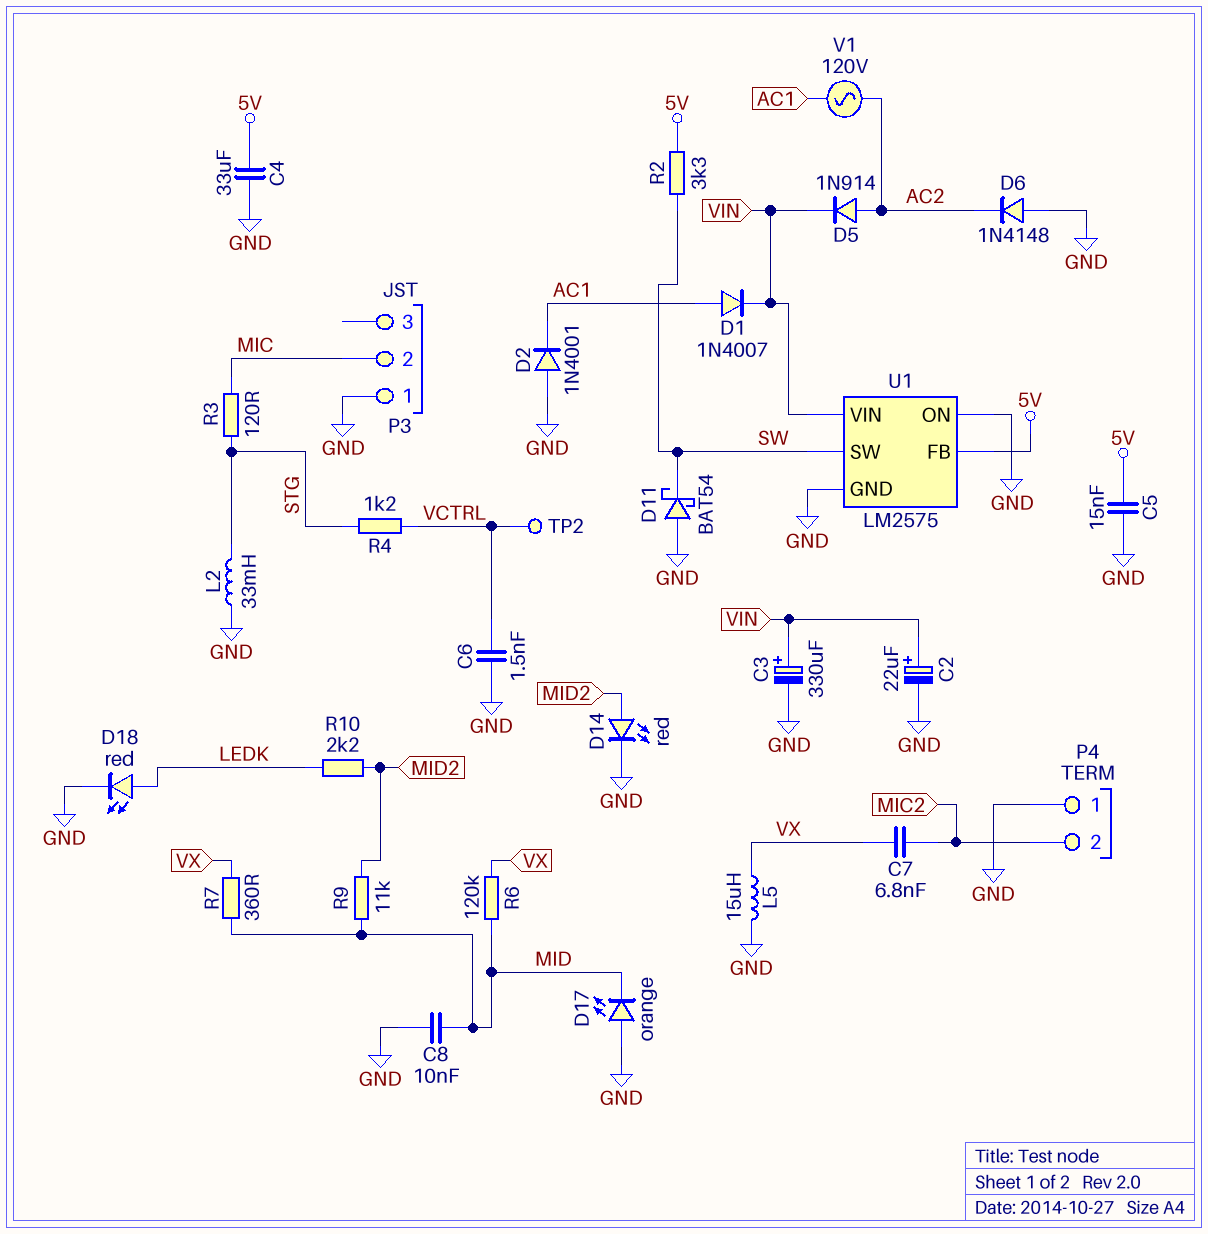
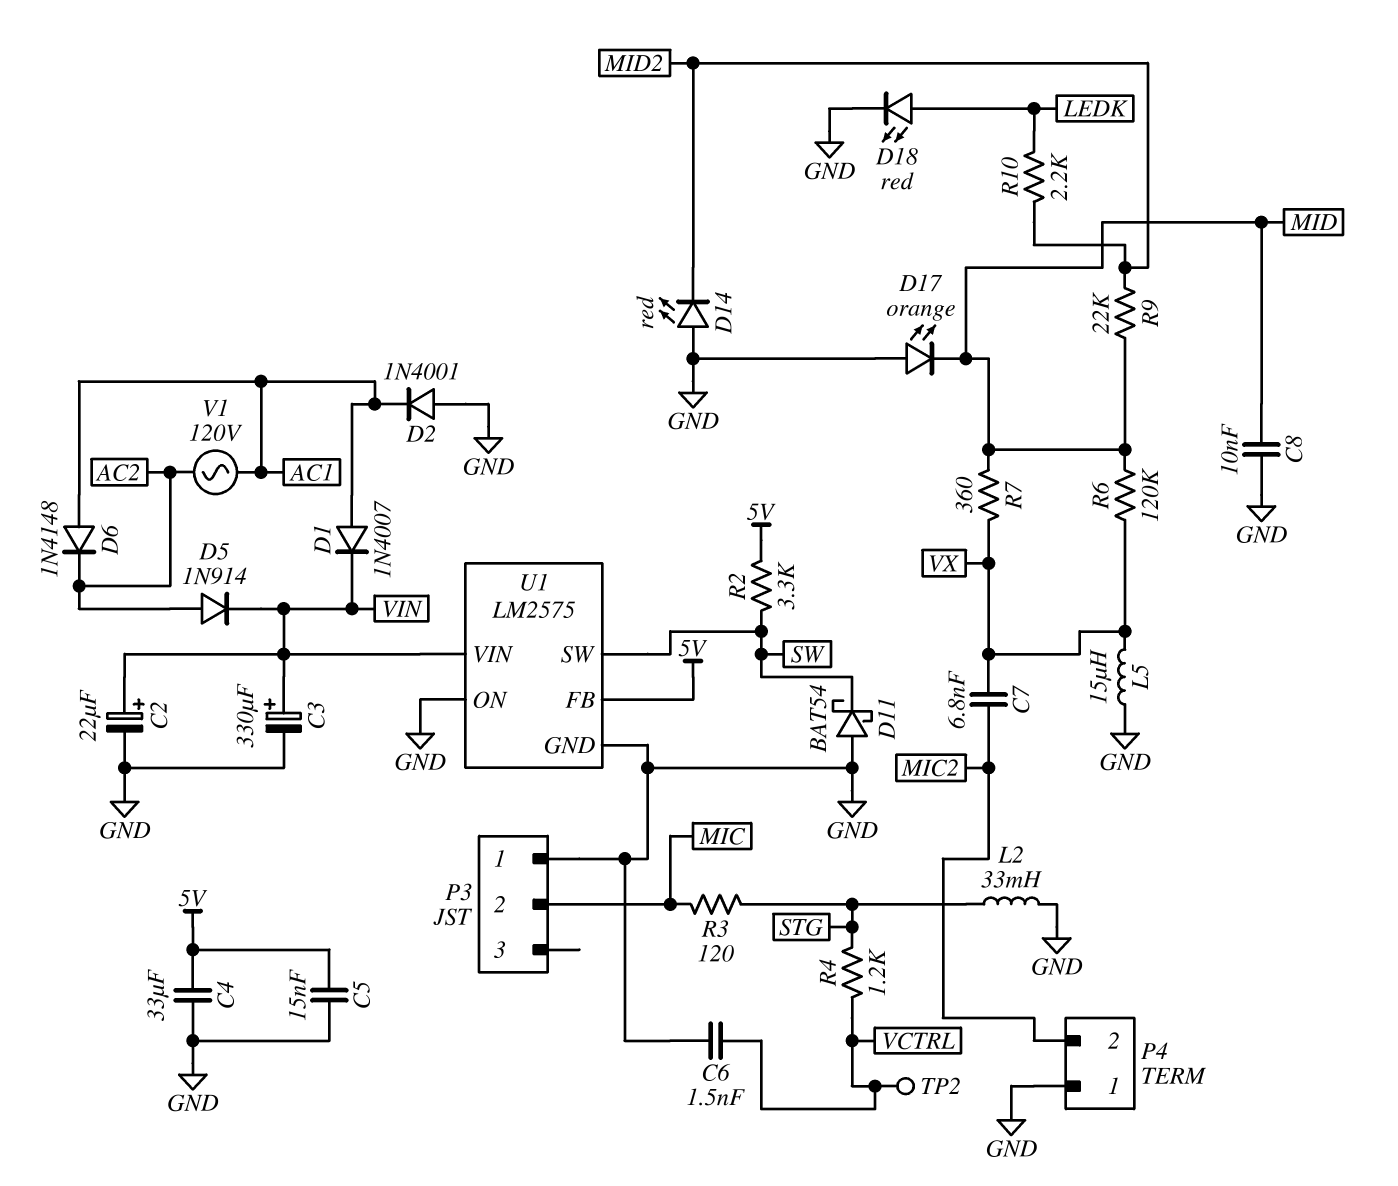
D6: diode 1N4148 (A GND, K AC2) -> diode 1N4148 (A AC1, K AC2)
D14: LED red (A MID2, K GND) -> LED red (A GND, K MID2)
R9: 11k (MID, MID2) -> 22k (MID, MID2)

